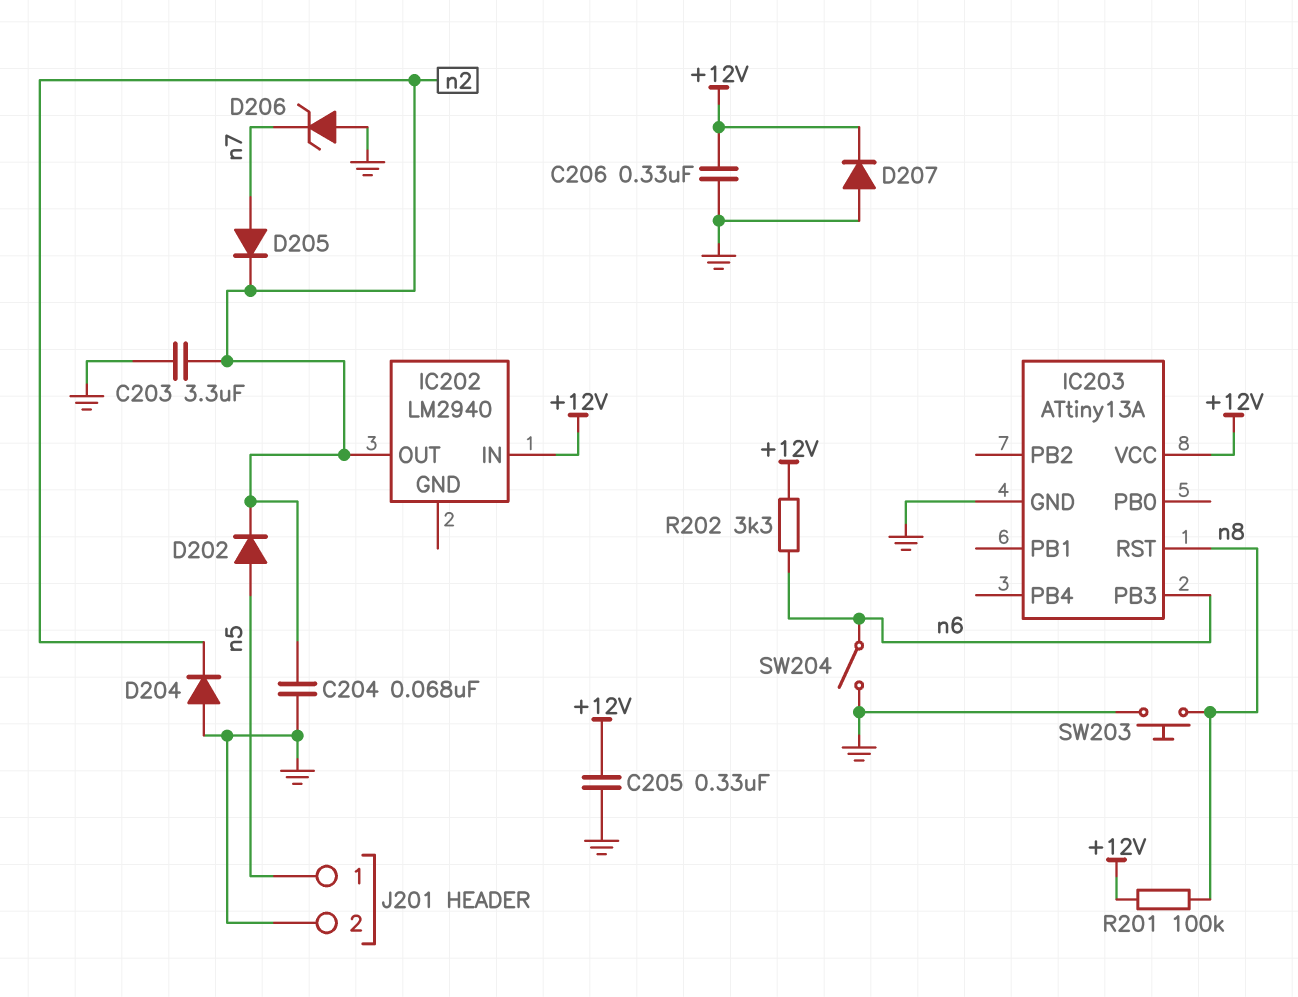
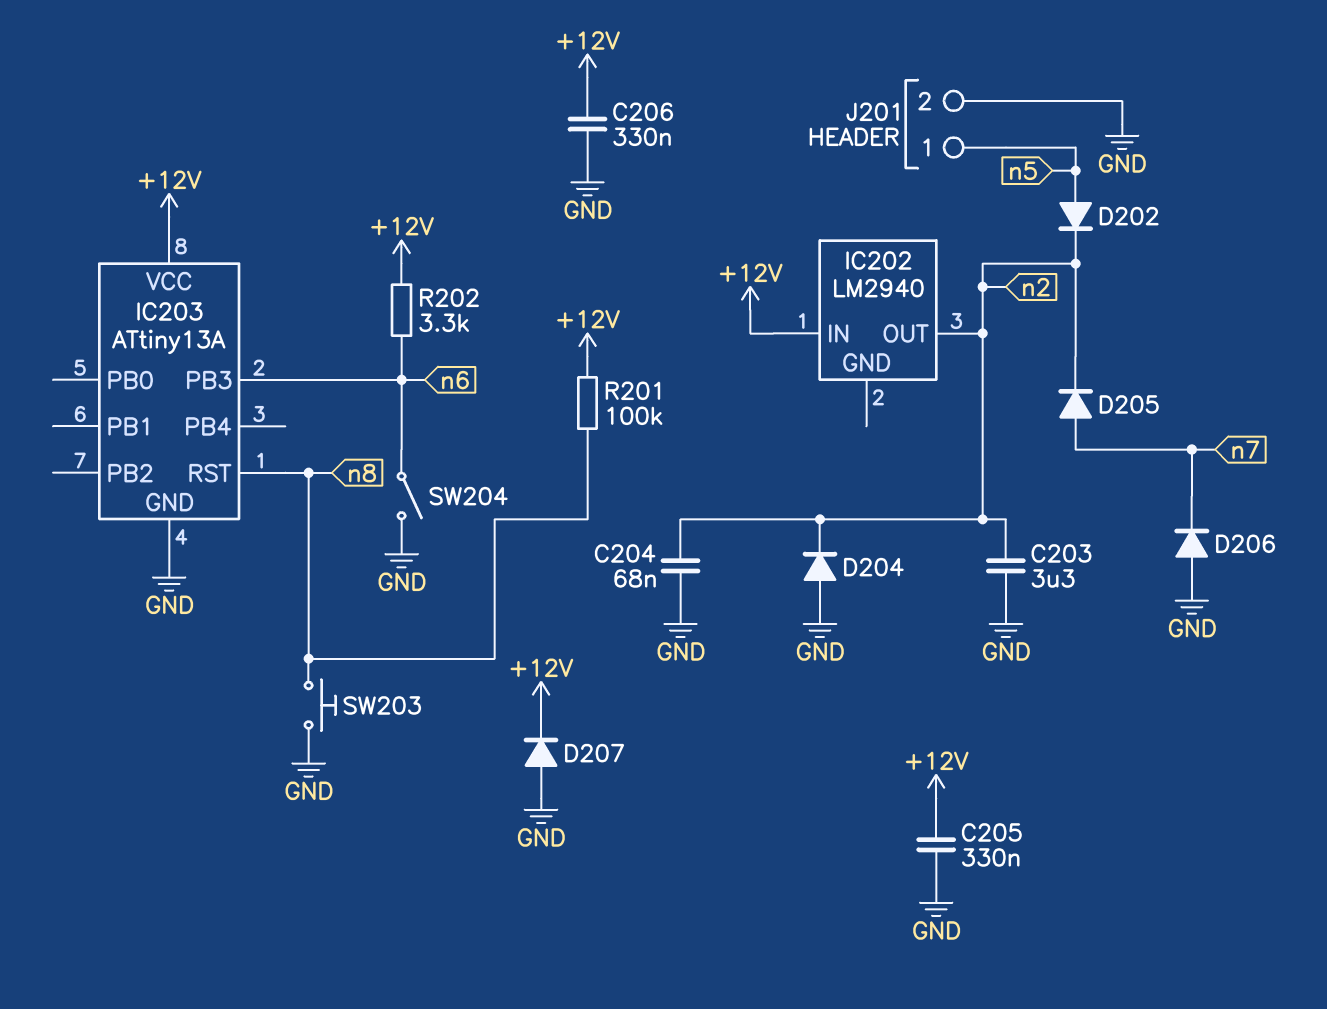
D206: zener (A GND, K n7) -> diode (A GND, K n7)

